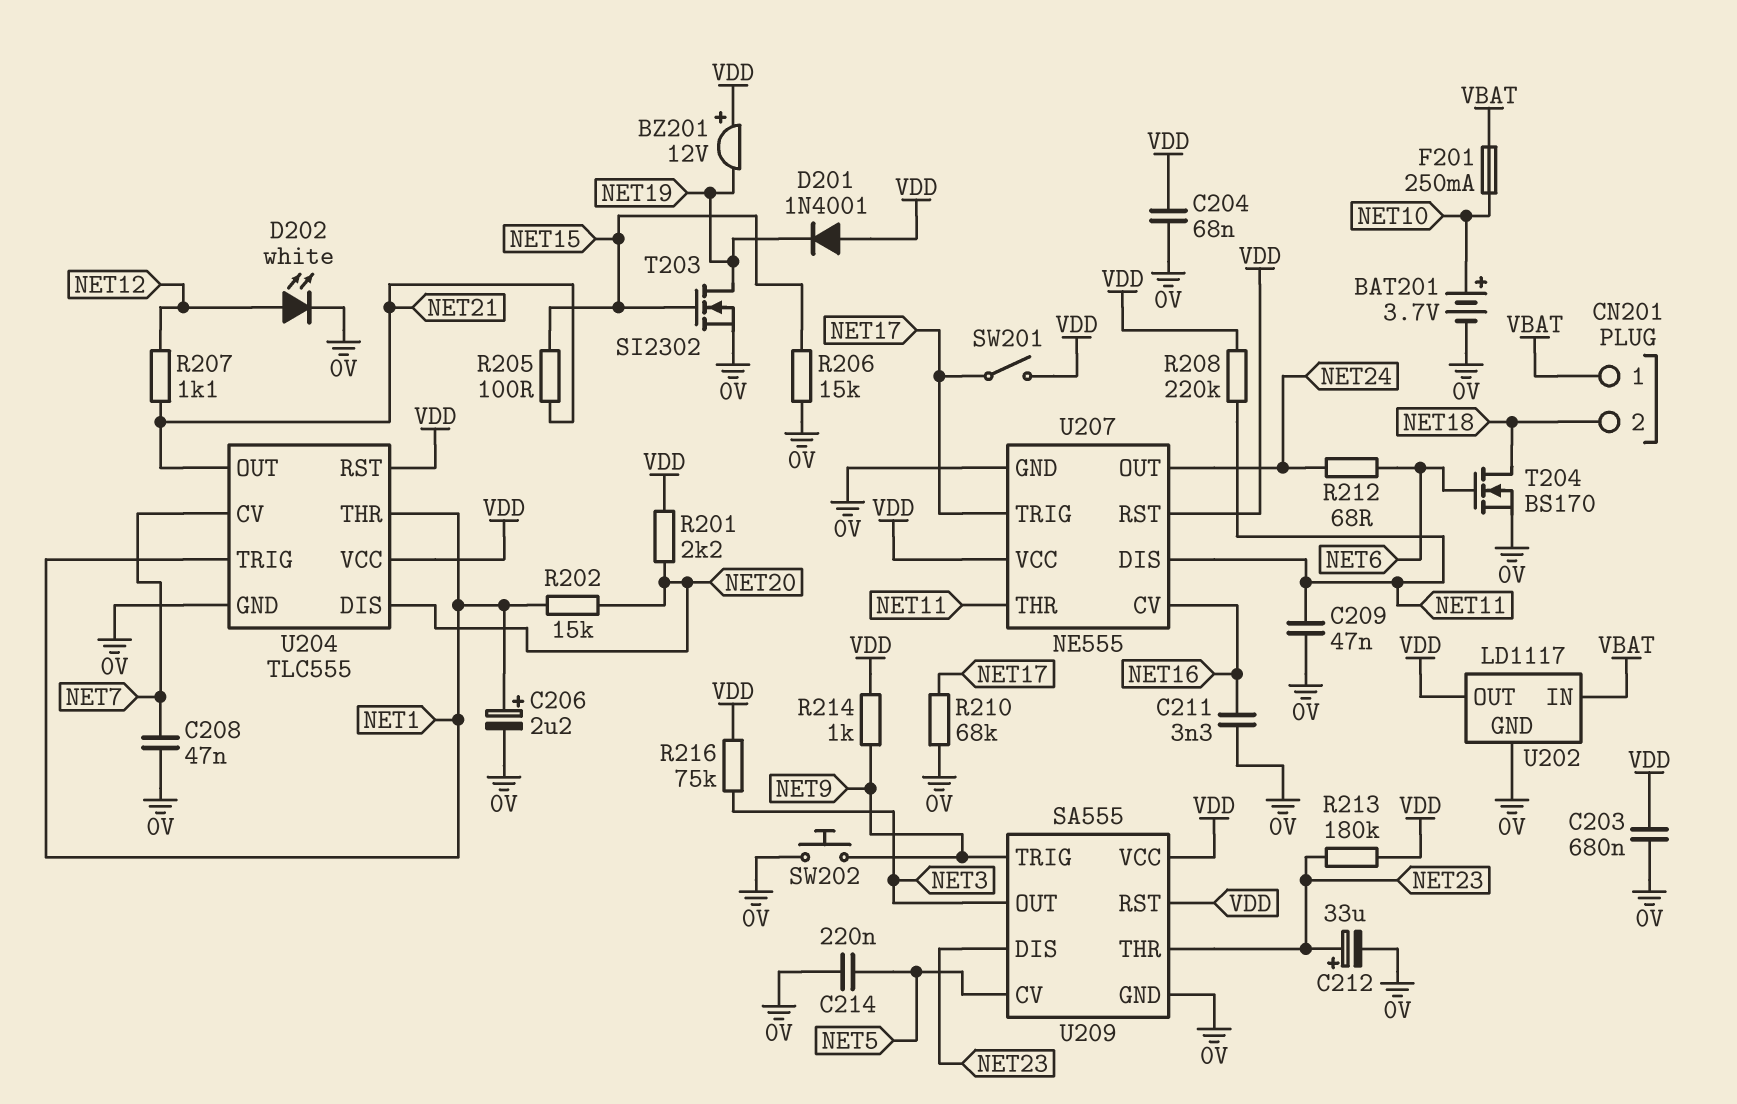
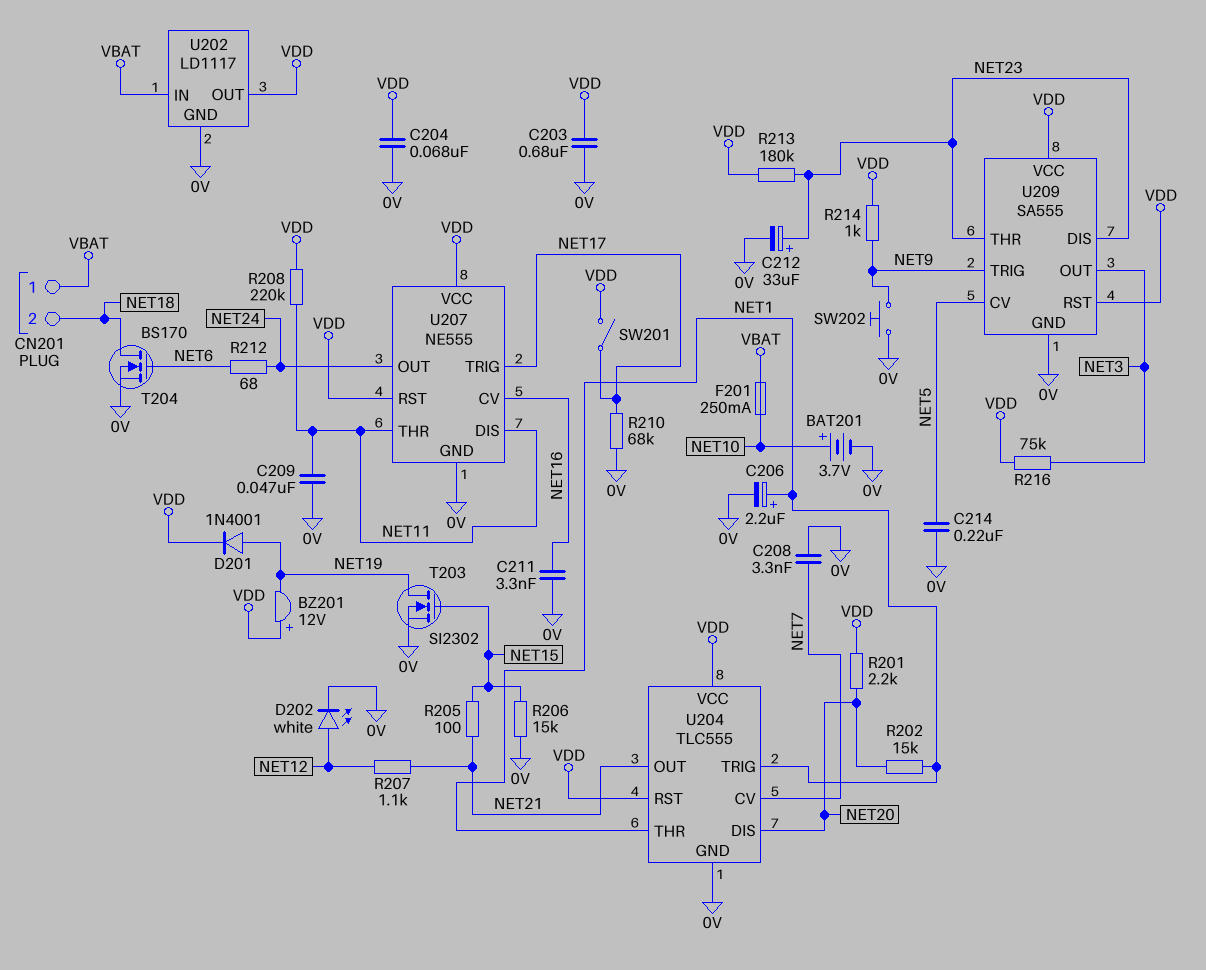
C208: 47nF (0V, NET7) -> 3.3nF (0V, NET7)
D201: diode 1N4001 (A VDD, K NET19) -> diode 1N4001 (A NET19, K VDD)

